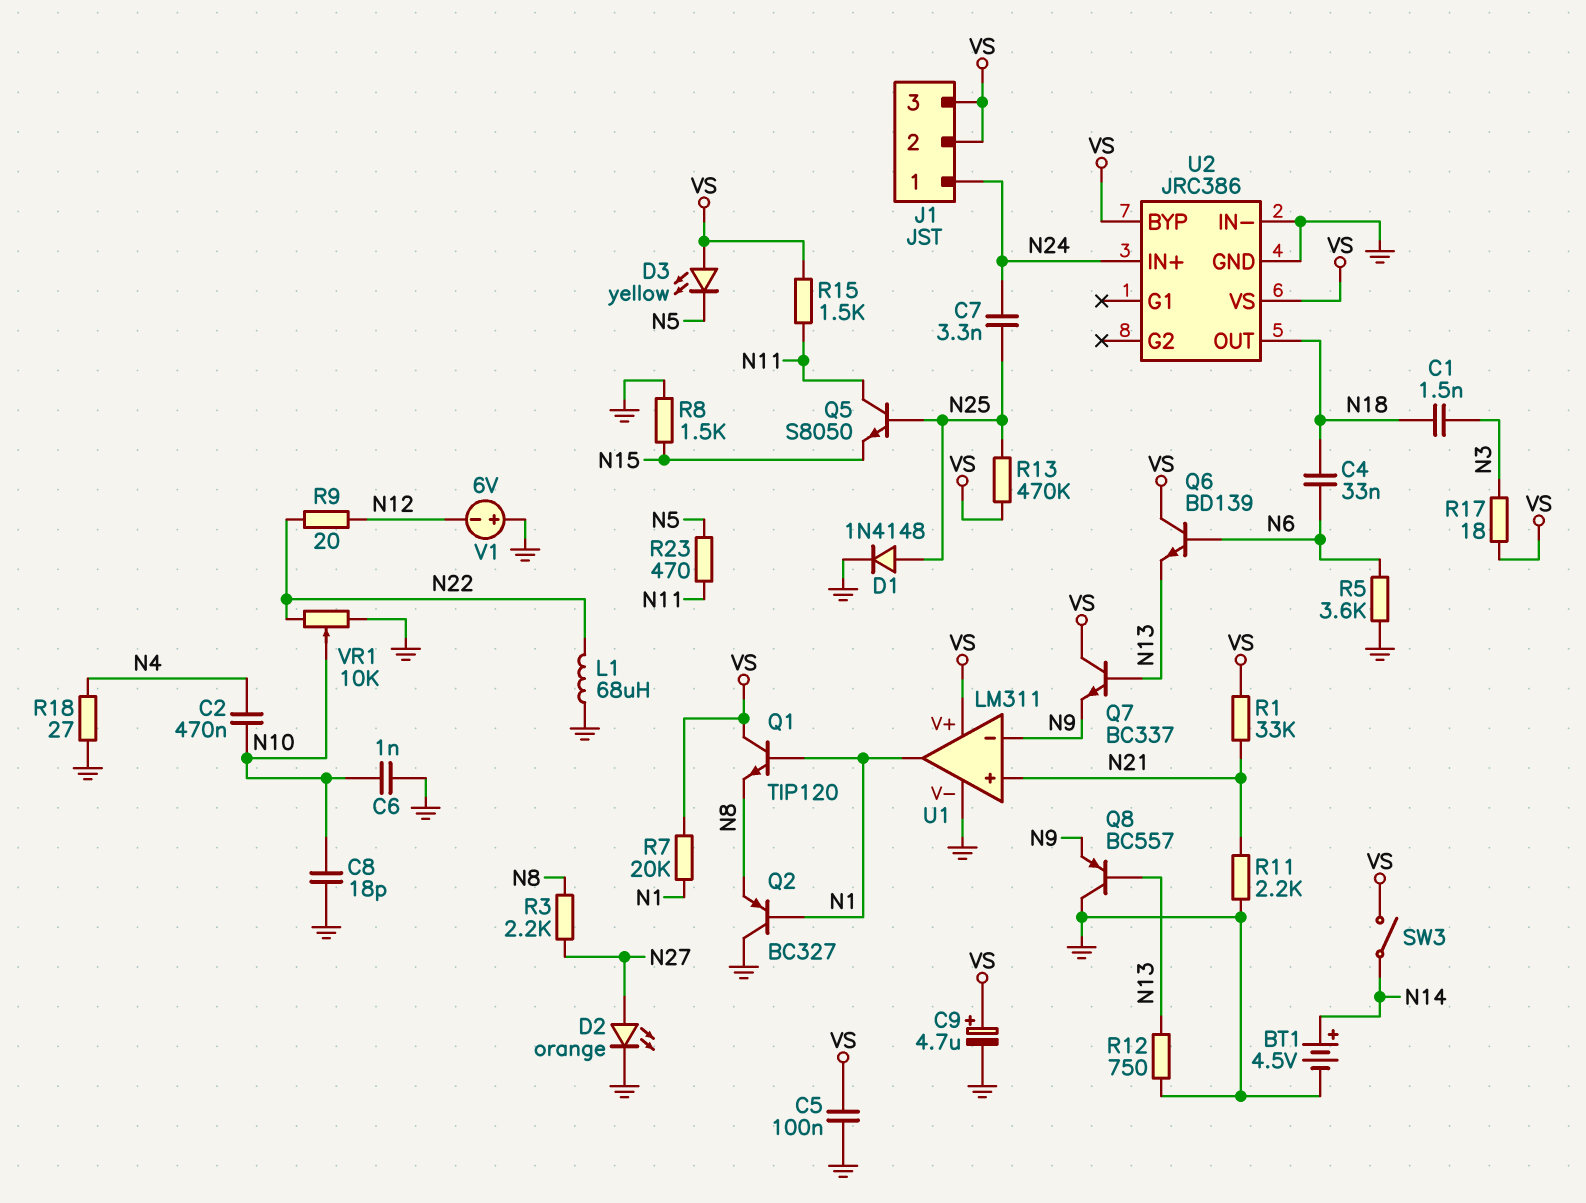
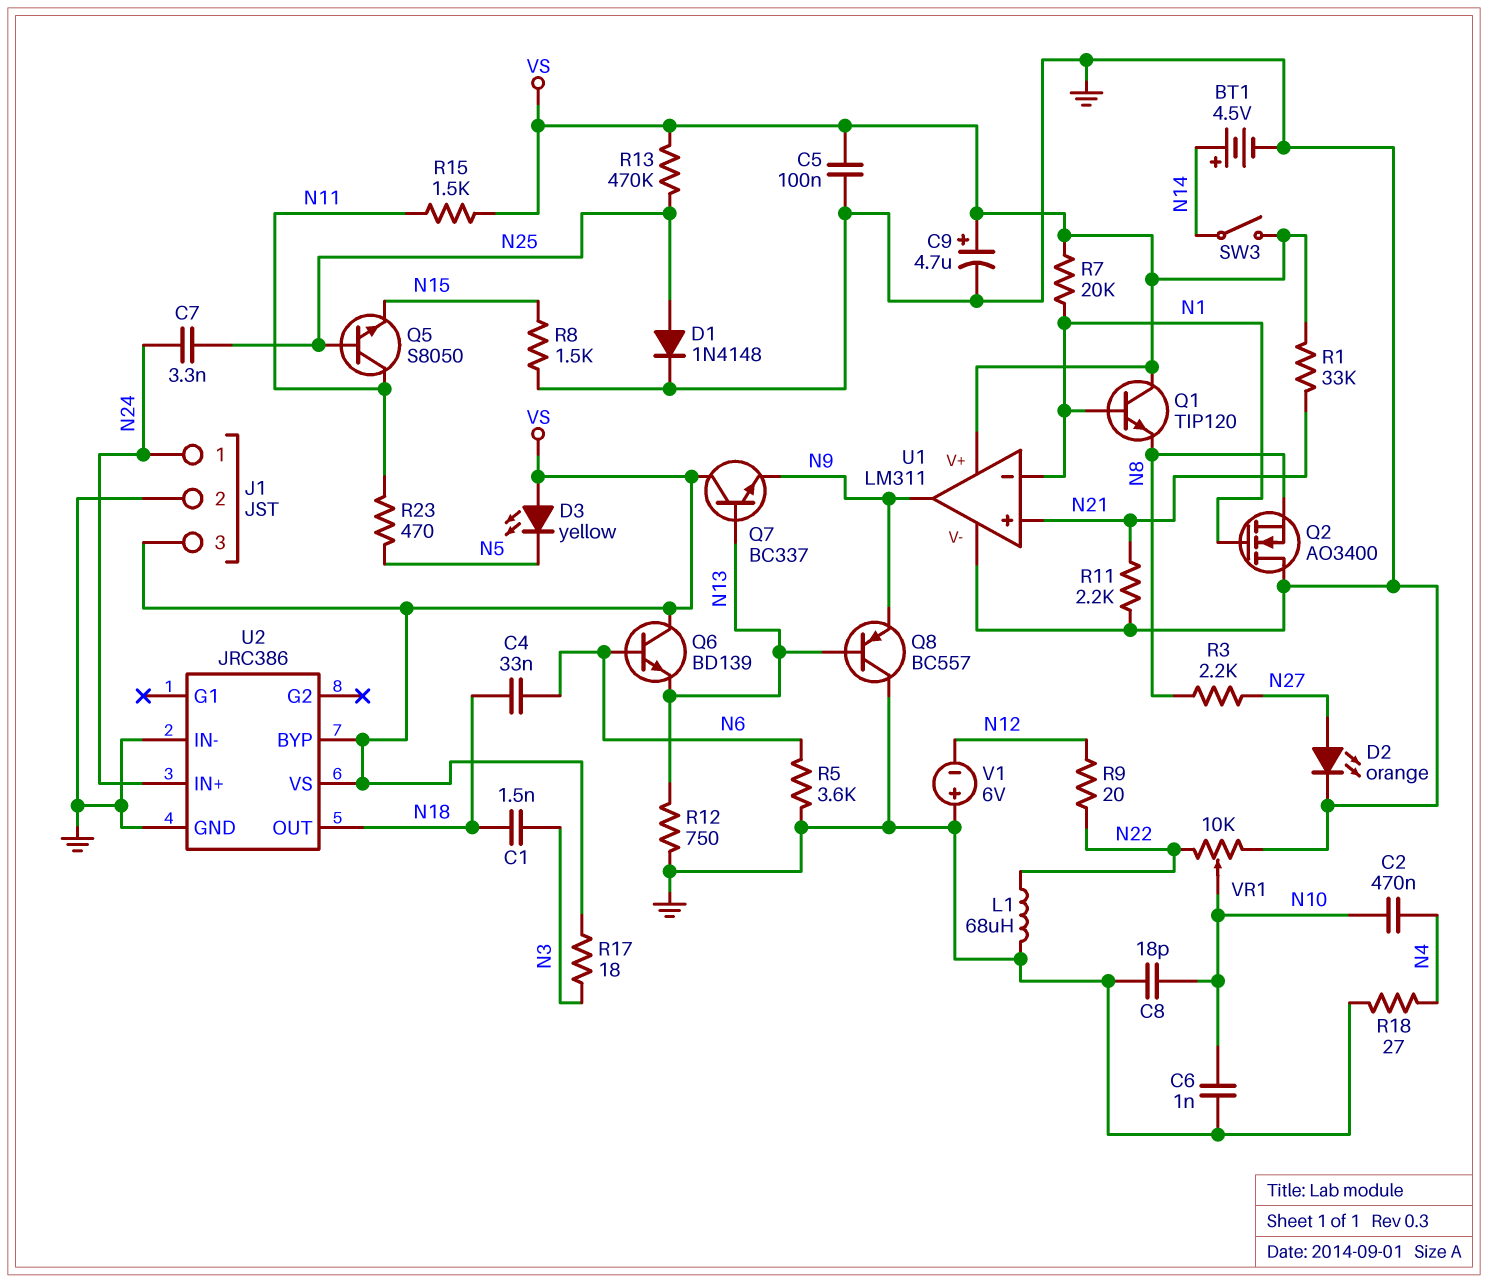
J1 pin 2: VS -> GND
Q2: PNP BC327 (B N1, C GND, E N8) -> NMOS AO3400 (G N1, D GND, S N8)
U1 pin in-: N9 -> N1
U1 pin out: N1 -> N9

